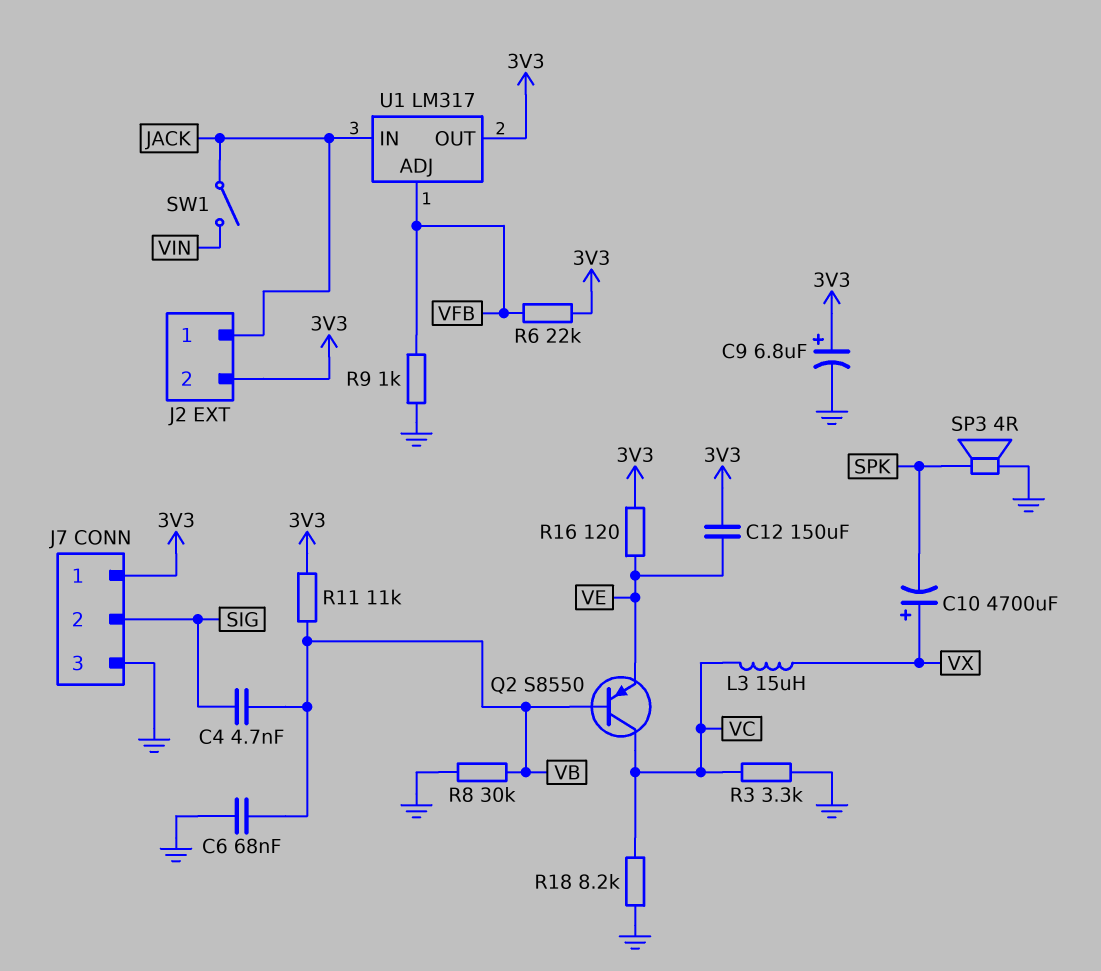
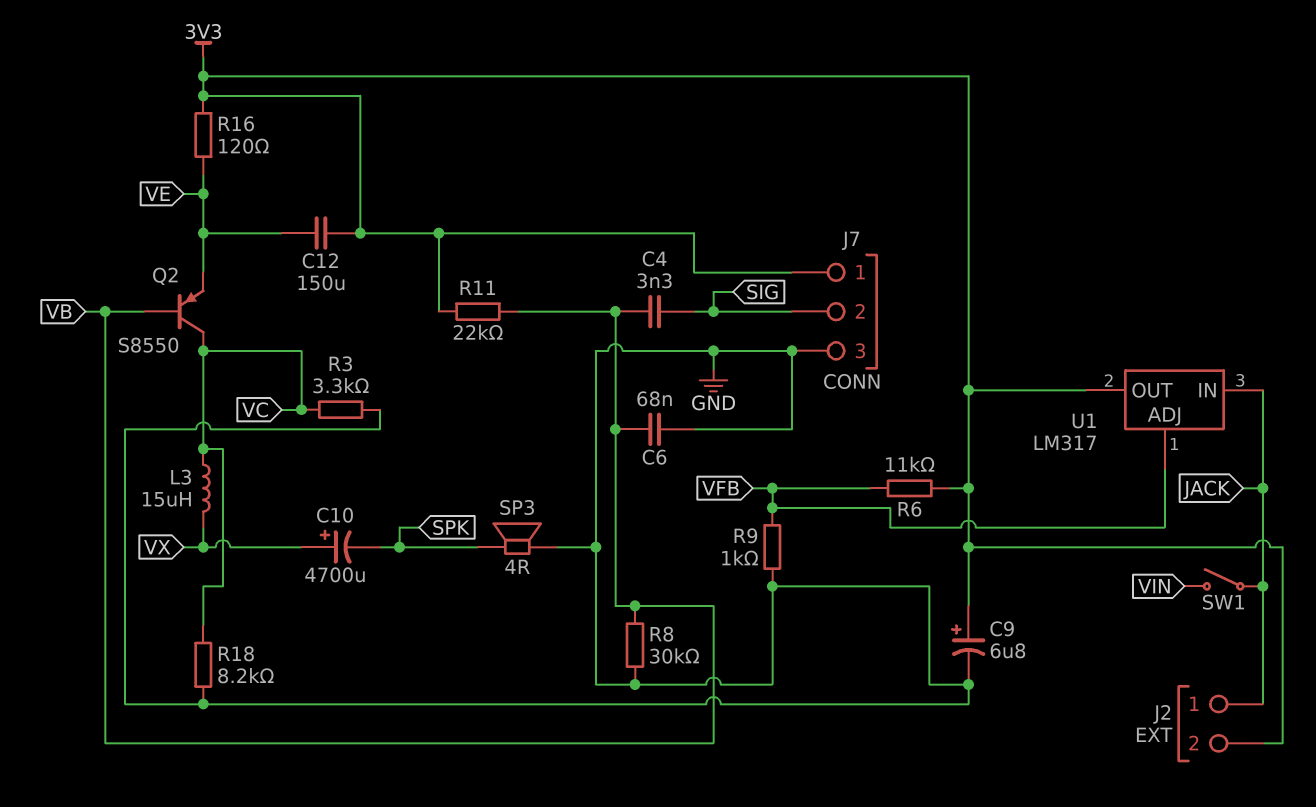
C4: 4.7nF (SIG, VB) -> 3.3nF (SIG, VB)
R6: 22k (3V3, VFB) -> 11k (3V3, VFB)
R11: 11k (3V3, VB) -> 22k (3V3, VB)

